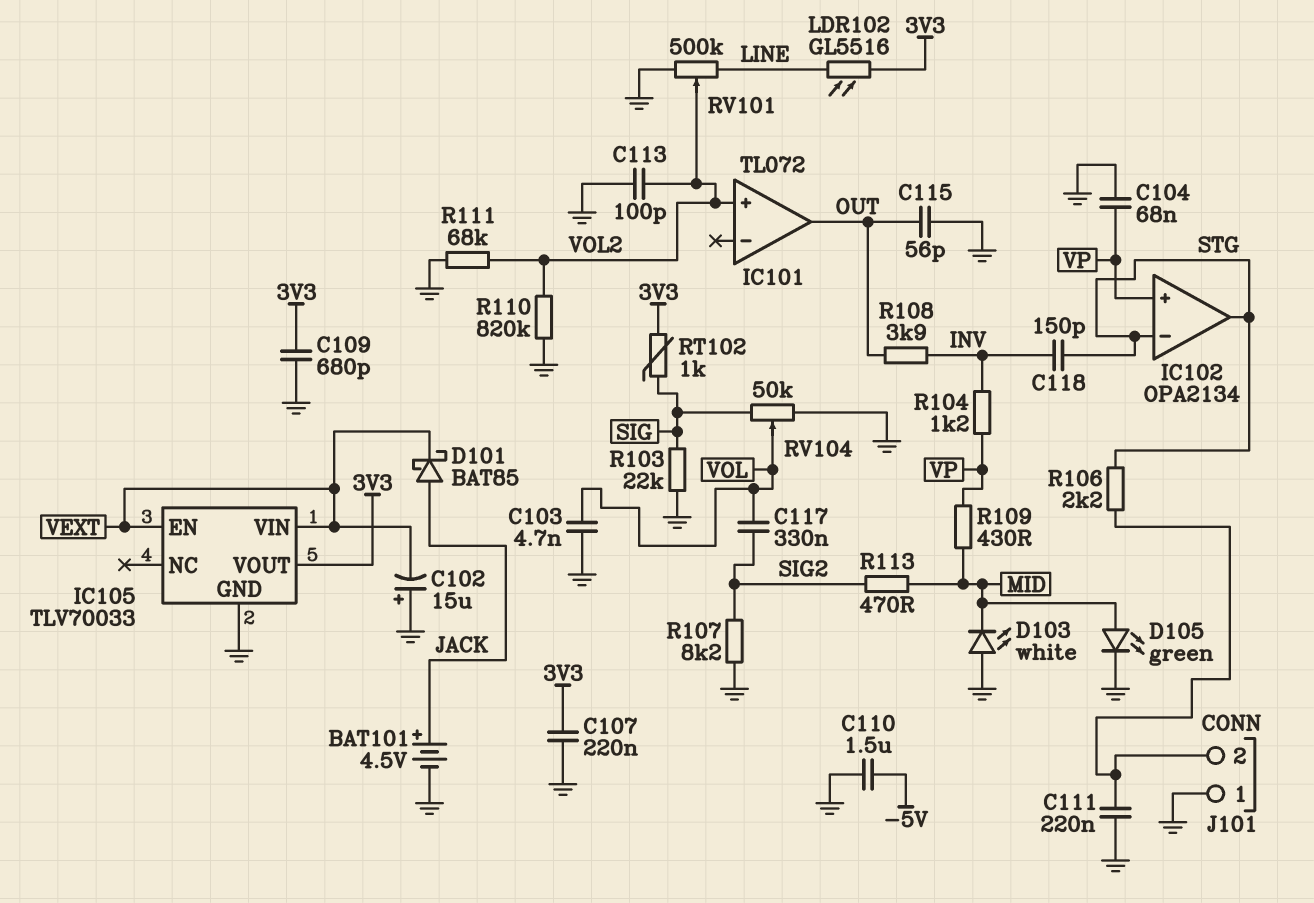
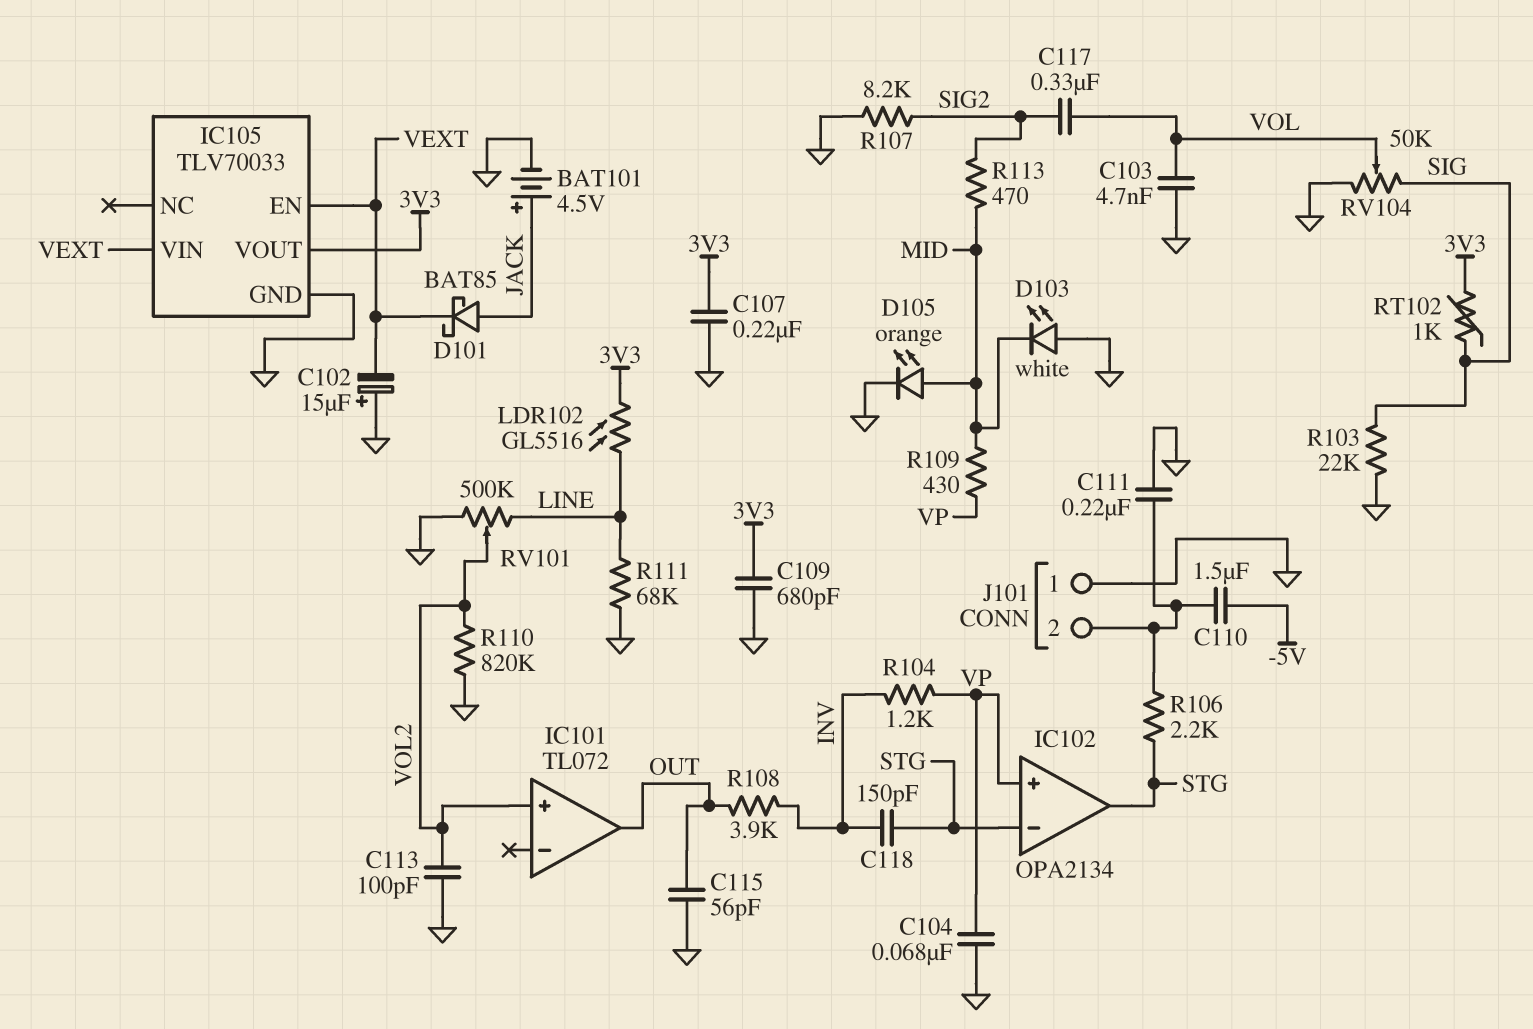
C110: 1.5uF (-5V, GND) -> 1.5uF (-5V, J101/2)
D105: LED green (A MID, K GND) -> LED orange (A MID, K GND)
R111: 68k (GND, VOL2) -> 68k (GND, LINE)

